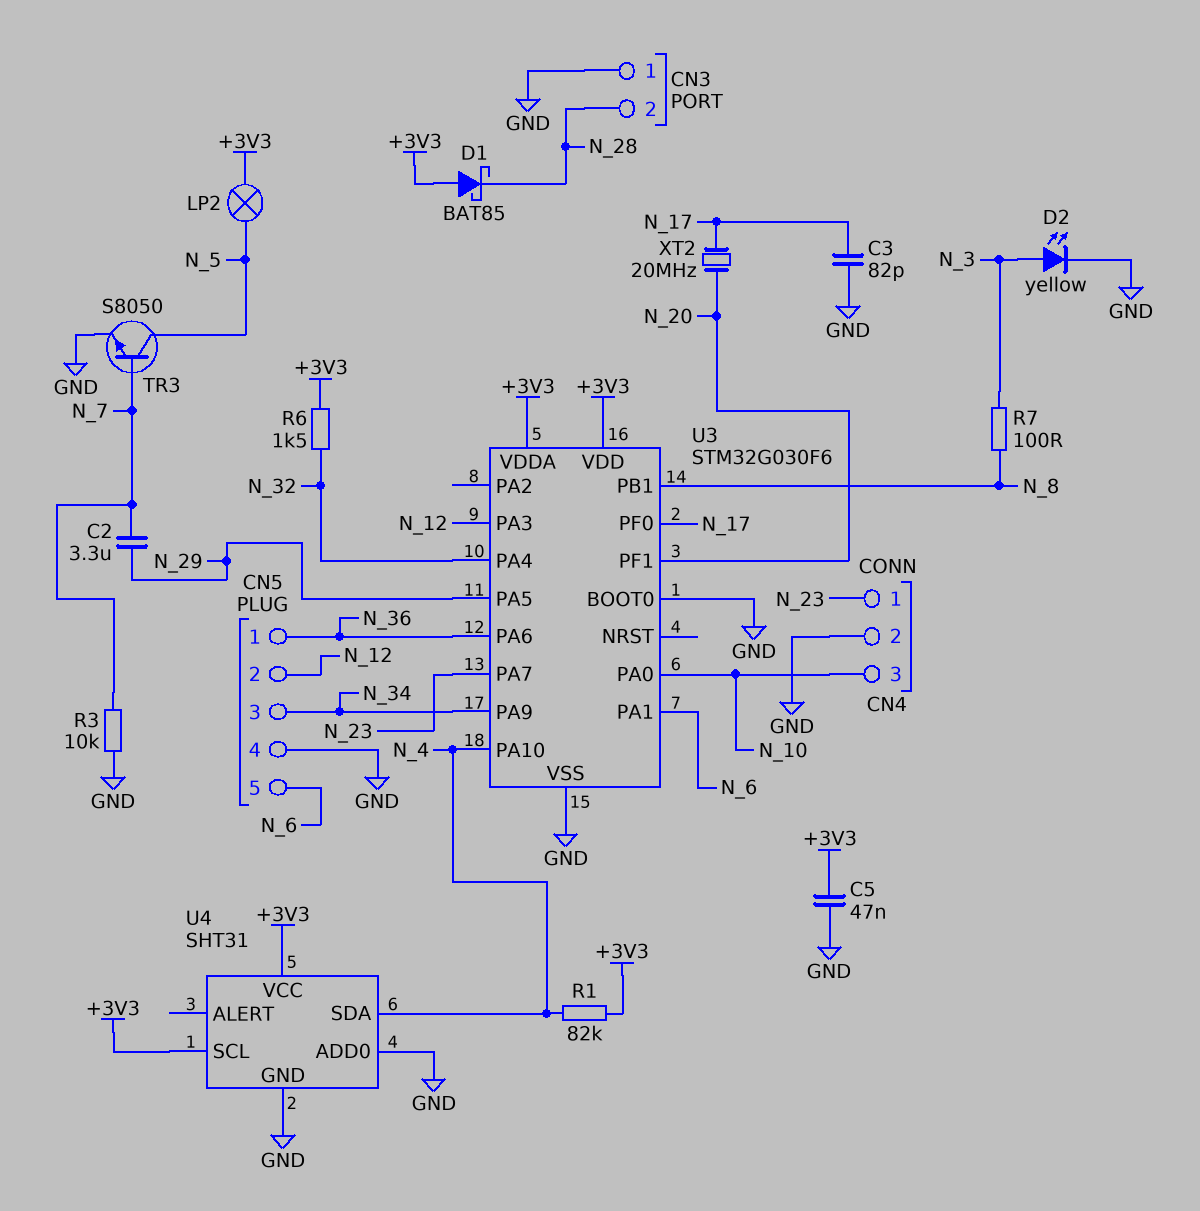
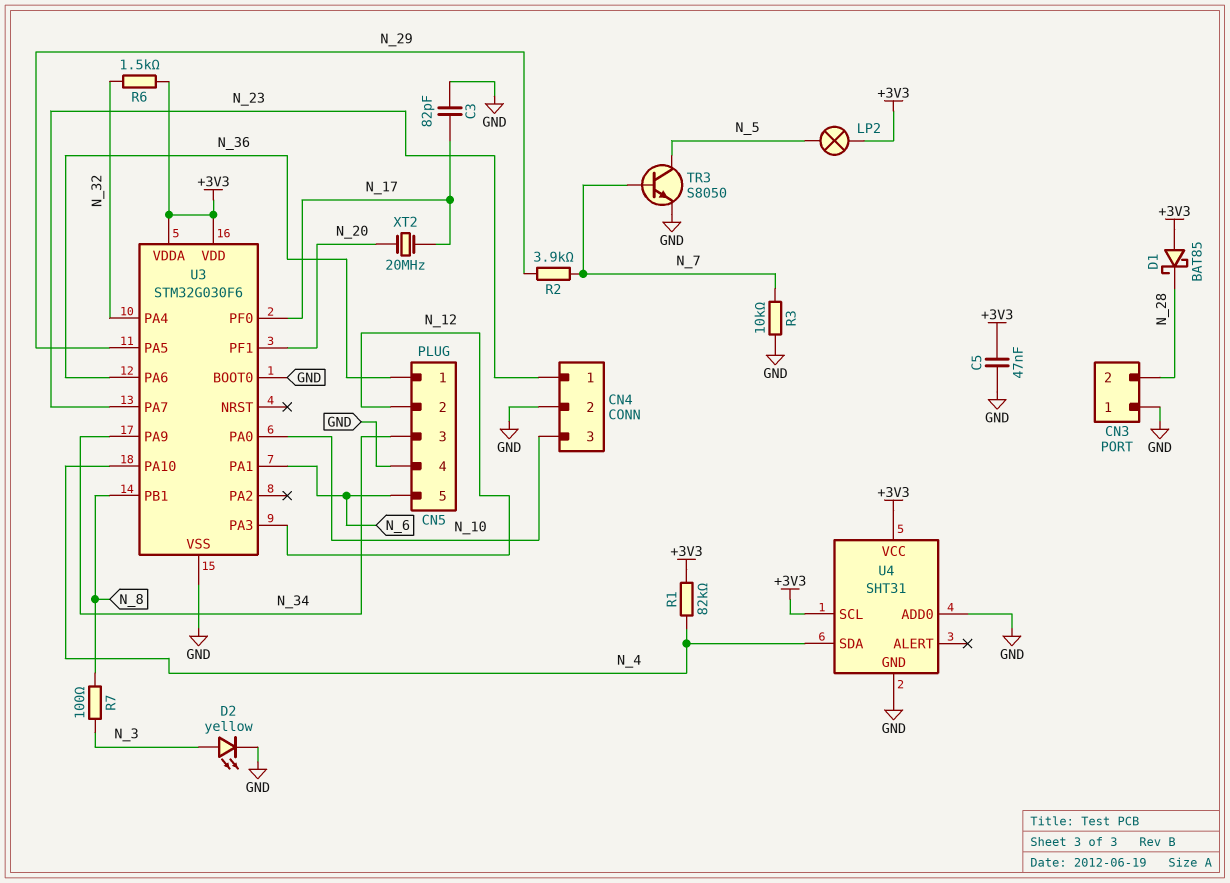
C2: 3.3uF (N_7, N_29) -> none
R2: none -> 3.9k (N_7, N_29)

